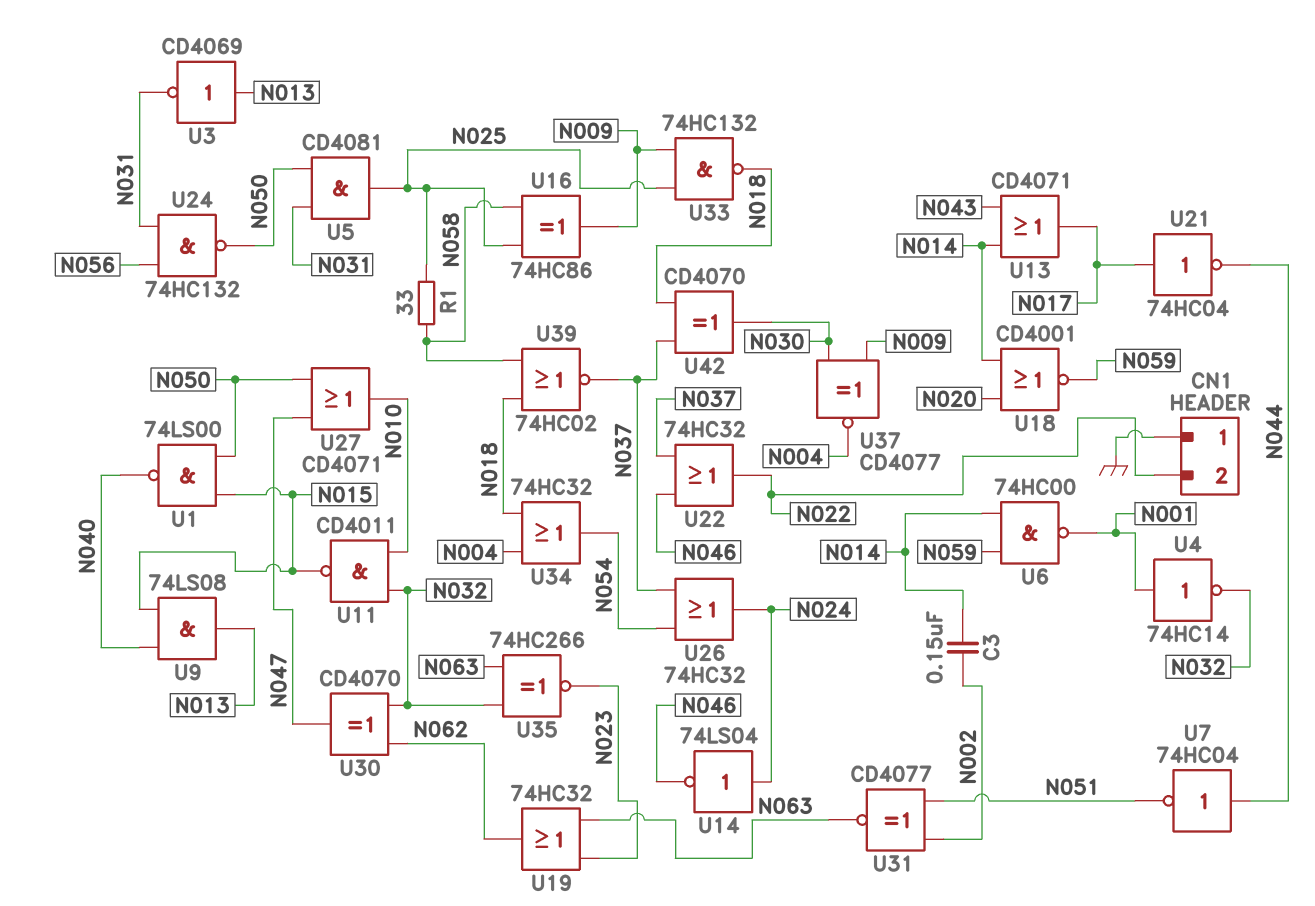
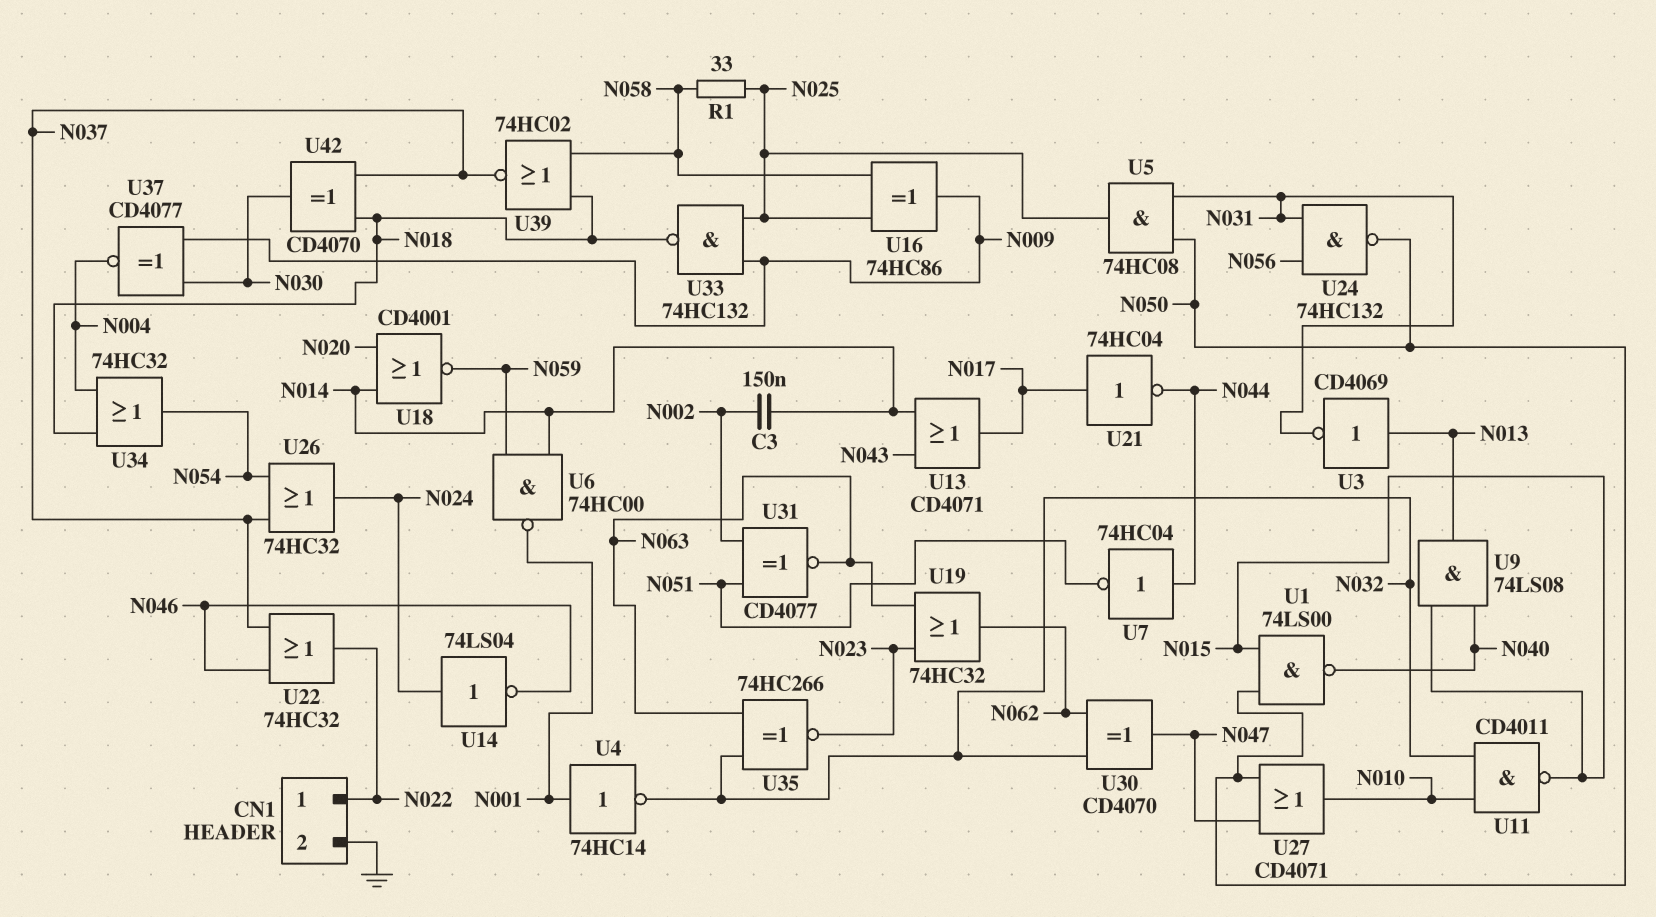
CN1 pin 1: GND -> N022
CN1 pin 2: N022 -> GND
U5: AND CD4081 (in N031, in N050, out N025) -> AND 74HC08 (in N031, in N050, out N025)

